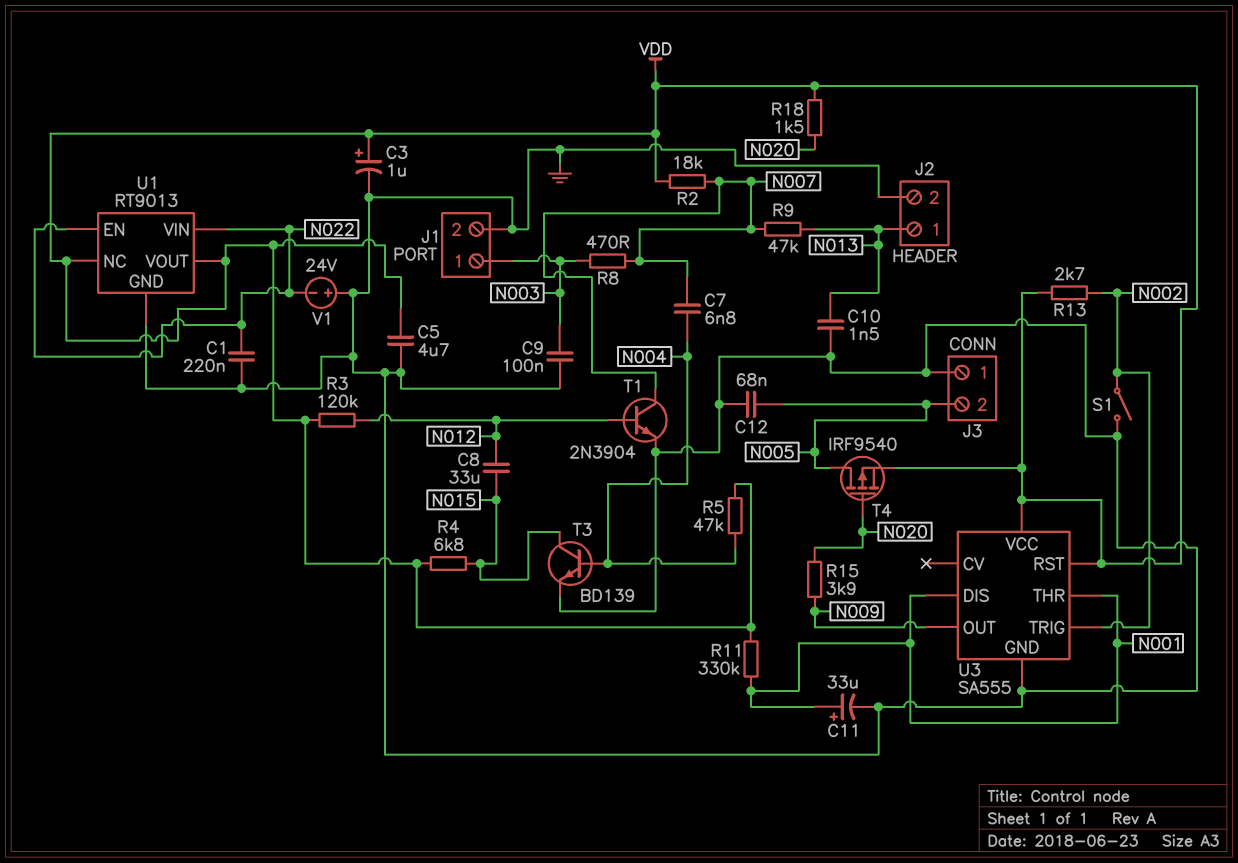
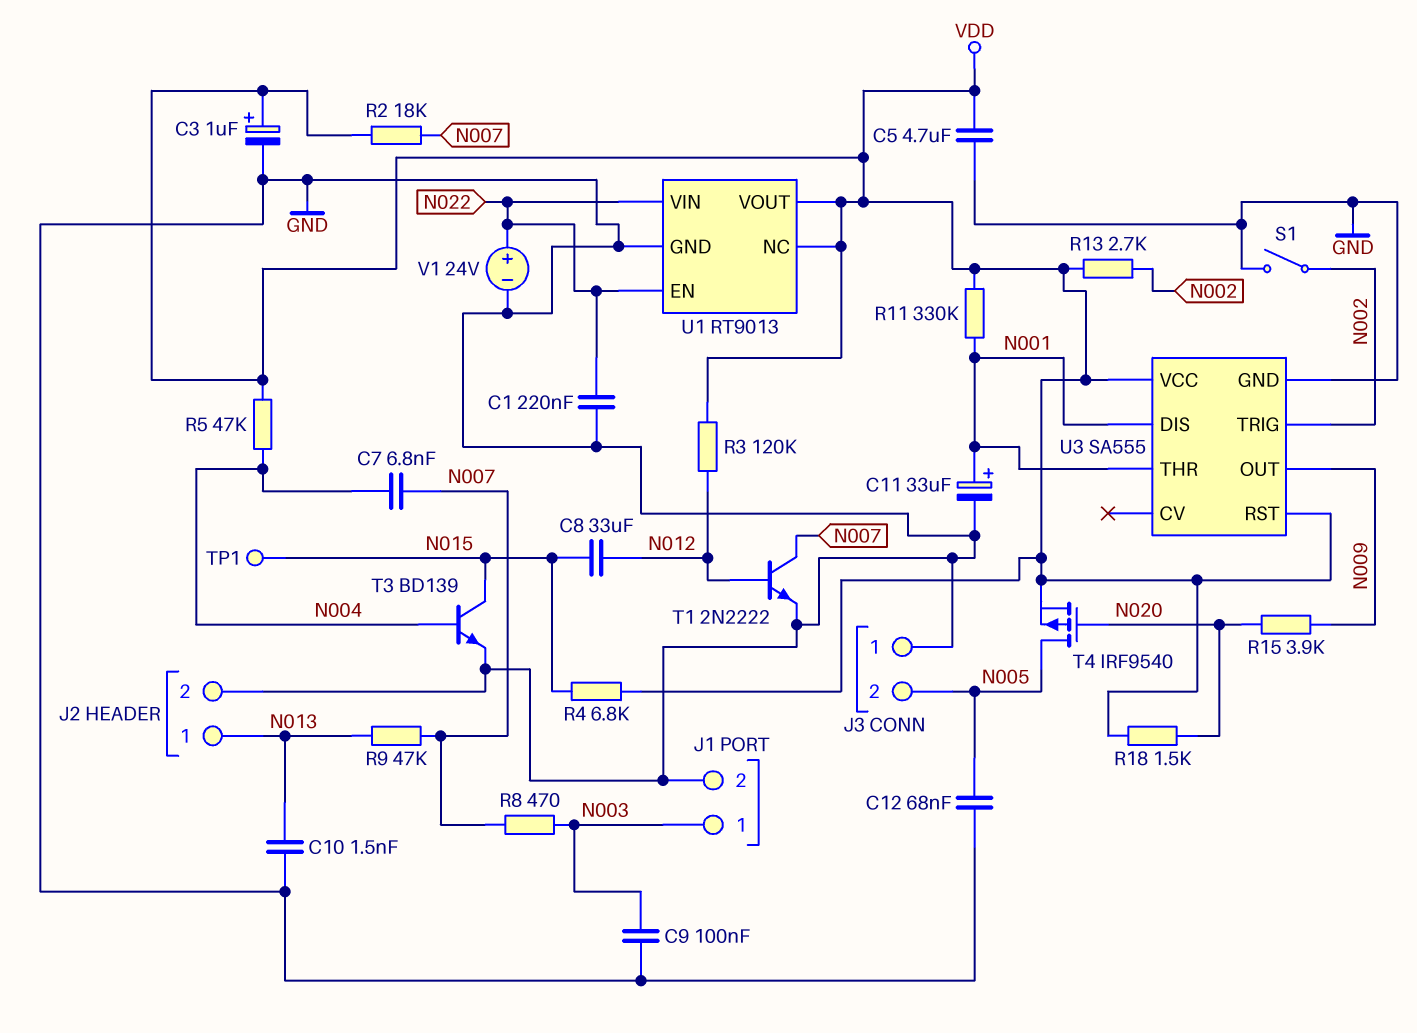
T1: NPN 2N3904 (B N012, C N007, E GND) -> NPN 2N2222 (B N012, C N007, E GND)
TP1: none -> test point (N015)
V1: 24V (plus GND, minus N022) -> 24V (plus N022, minus GND)

